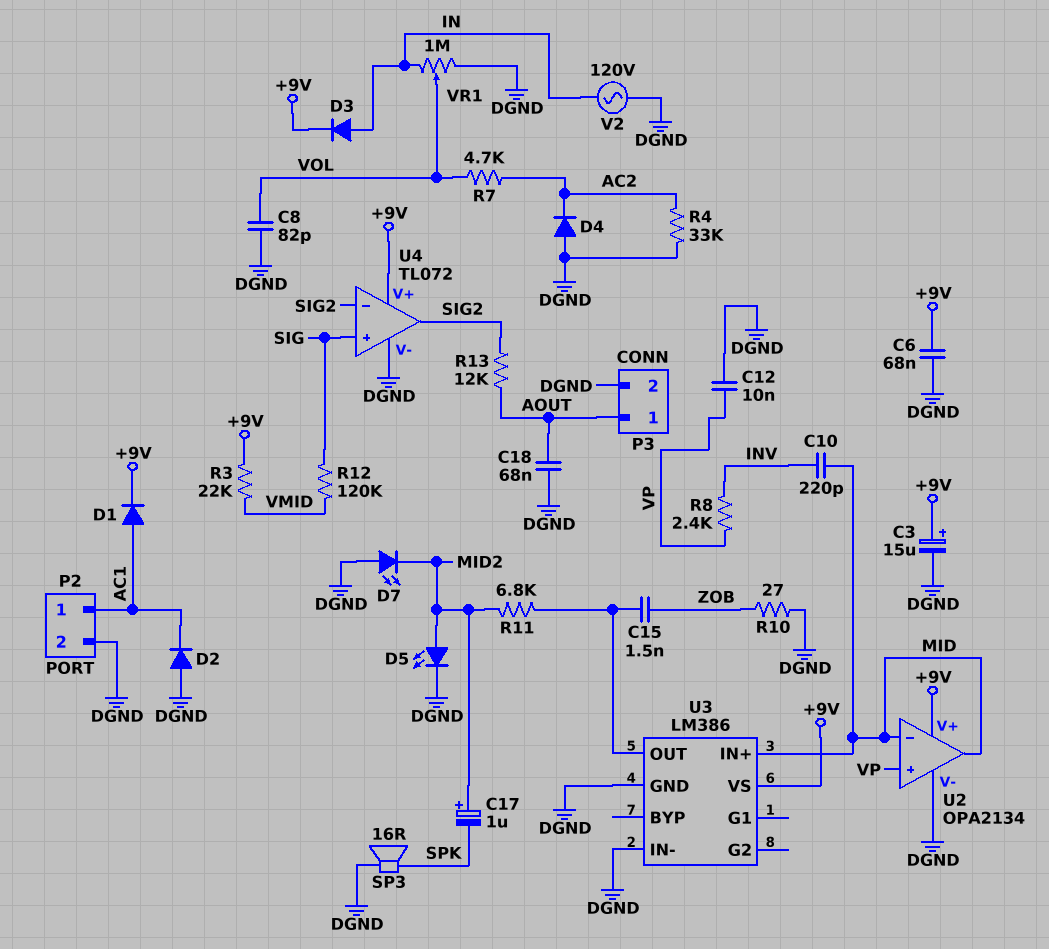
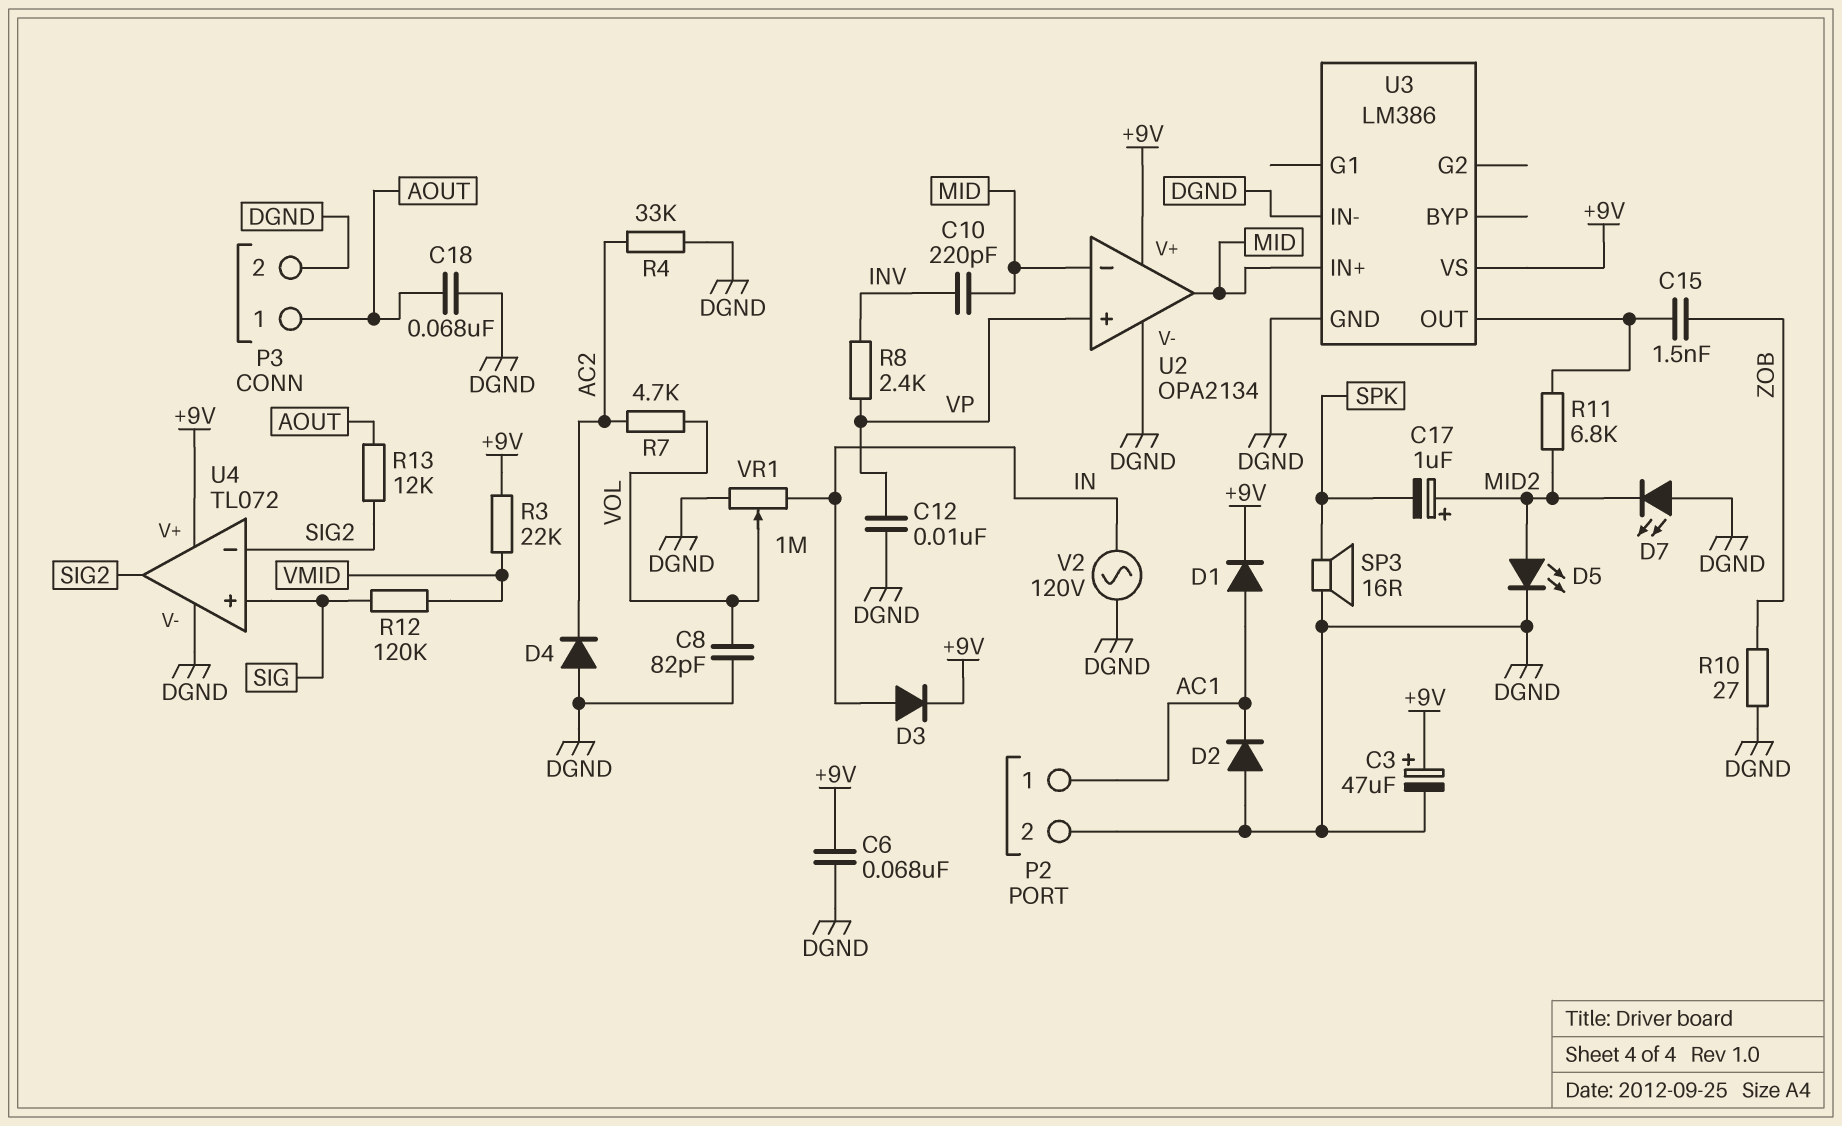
C3: 15uF (plus +9V, minus DGND) -> 47uF (plus +9V, minus DGND)

